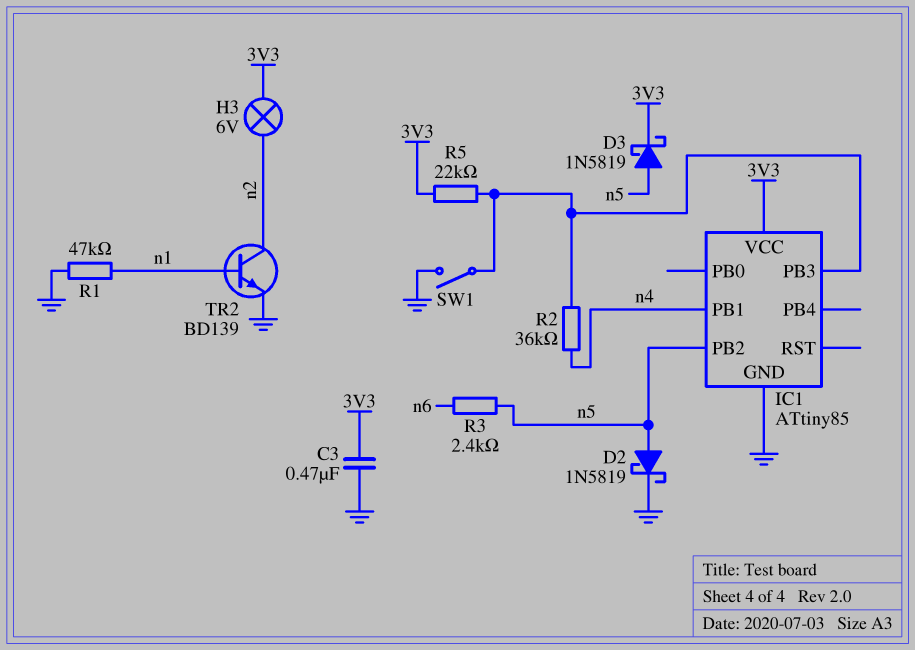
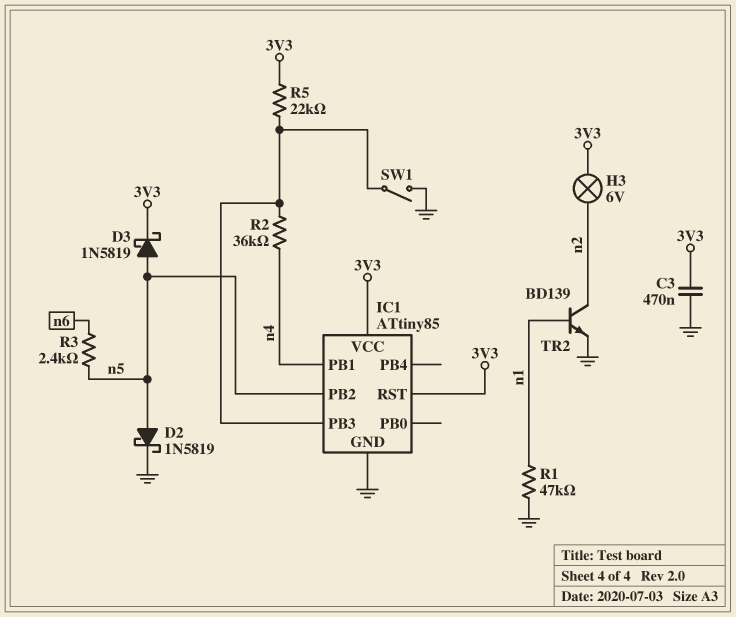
IC1 pin RST: none -> 3V3

